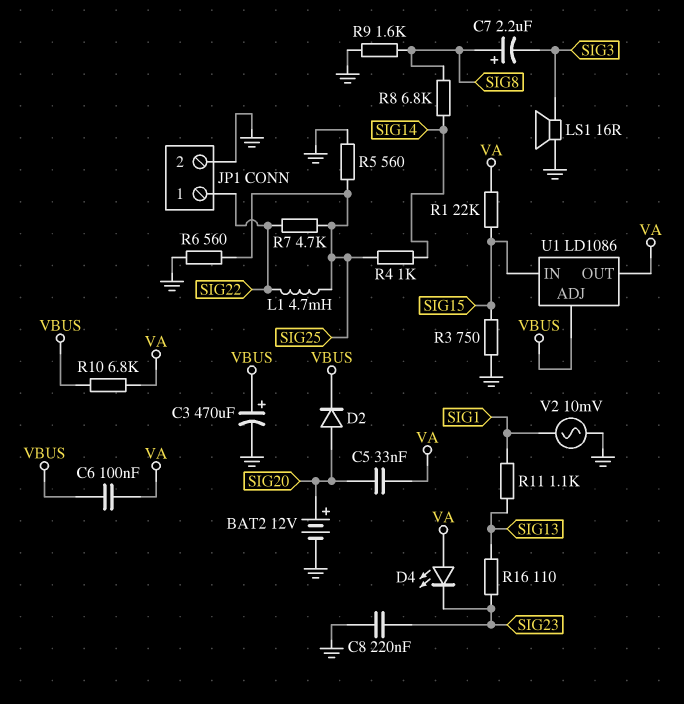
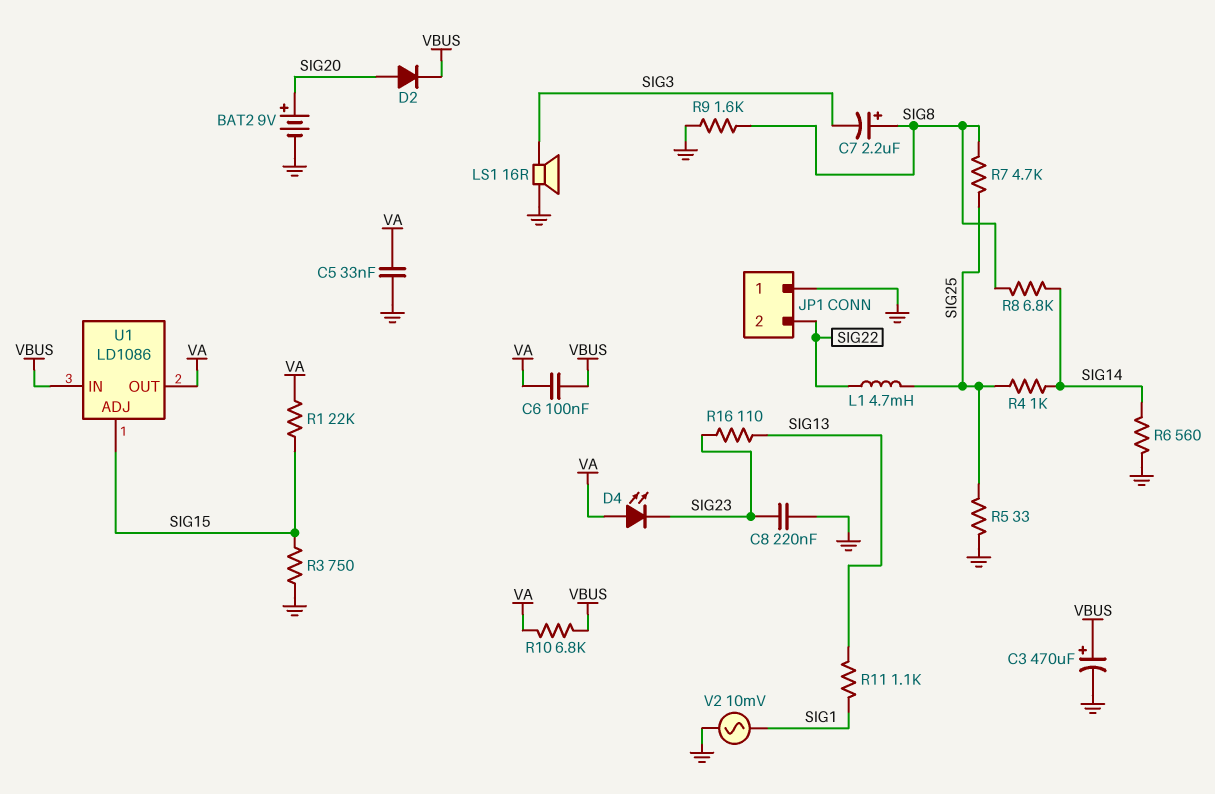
BAT2: 12V (plus SIG20, minus GND) -> 9V (plus SIG20, minus GND)
C5: 33nF (SIG20, VA) -> 33nF (GND, VA)
JP1 pin 1: SIG22 -> GND
JP1 pin 2: GND -> SIG22
R5: 560 (GND, SIG25) -> 33 (GND, SIG25)
R6: 560 (GND, SIG25) -> 560 (GND, SIG14)
R7: 4.7k (SIG22, SIG25) -> 4.7k (SIG8, SIG25)
U1 pin ADJ: VBUS -> SIG15
U1 pin IN: SIG15 -> VBUS

